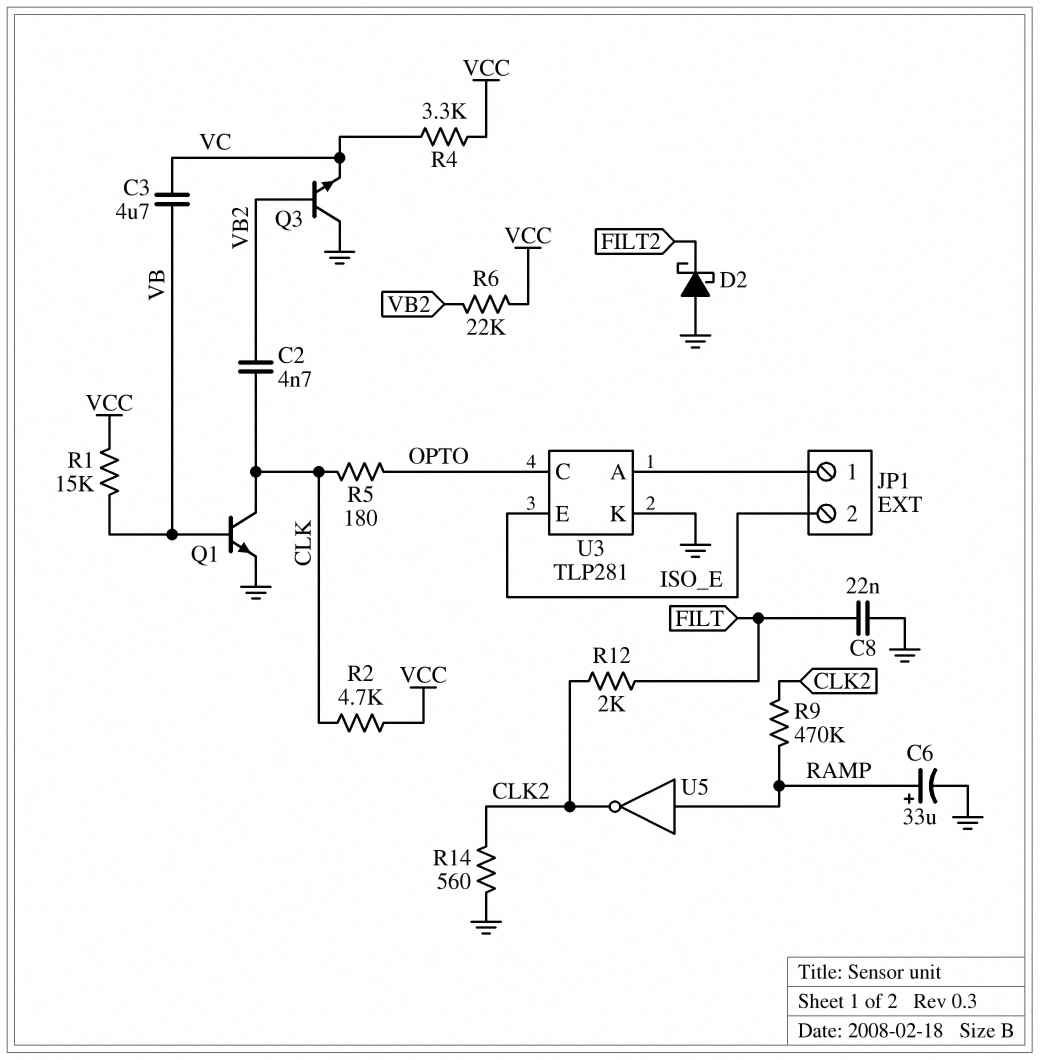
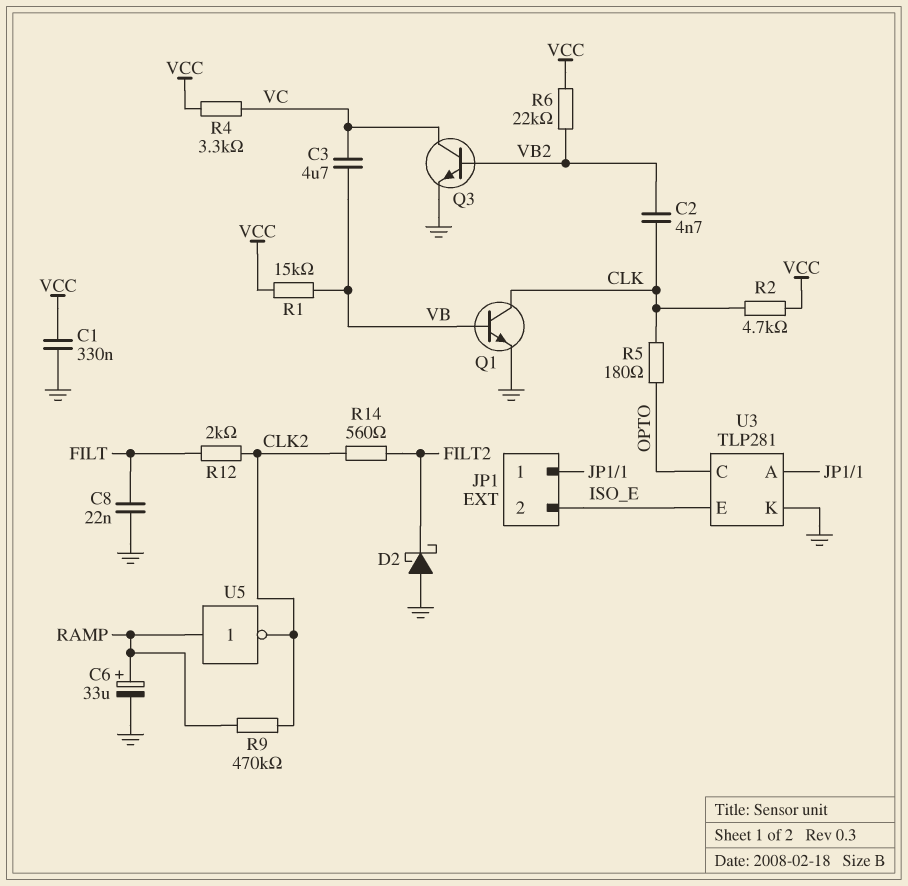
C1: none -> 330nF (GND, VCC)
Q3: NPN (B VB2, C GND, E VC) -> NPN (B VB2, C VC, E GND)
R14: 560 (CLK2, GND) -> 560 (CLK2, FILT2)

